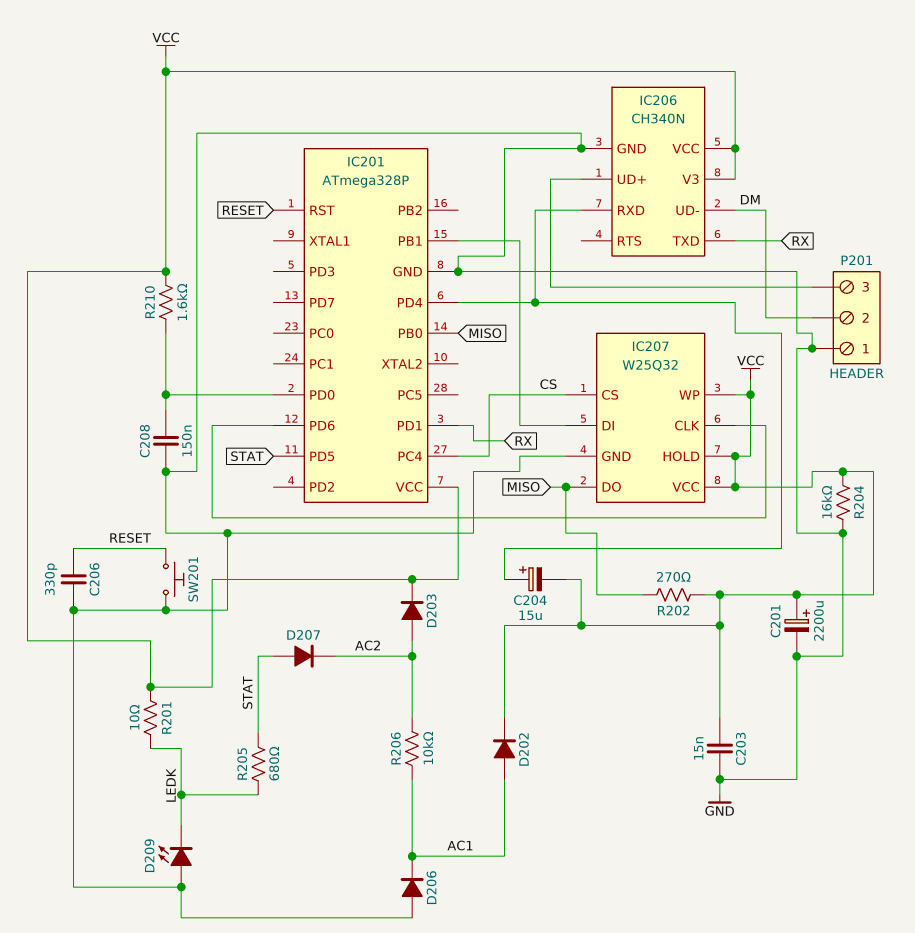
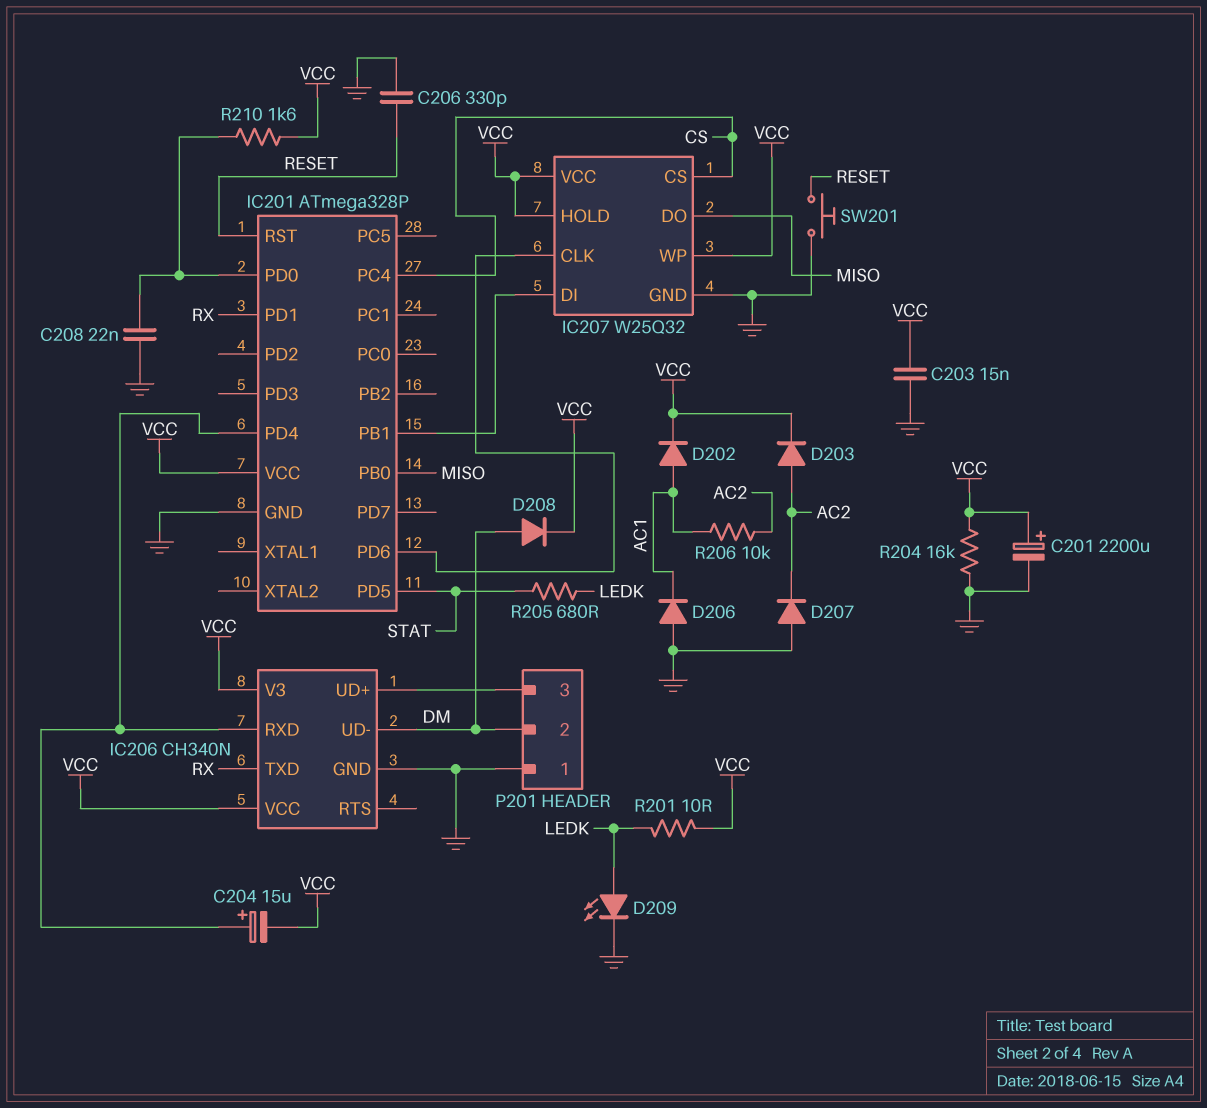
C208: 150nF (GND, IC201/PD0) -> 22nF (GND, IC201/PD0)
D207: diode (A STAT, K AC2) -> diode (A GND, K AC2)
D208: none -> diode (A DM, K VCC)
D209: LED (A GND, K LEDK) -> LED (A LEDK, K GND)
R202: 270 (MISO, VCC) -> none

